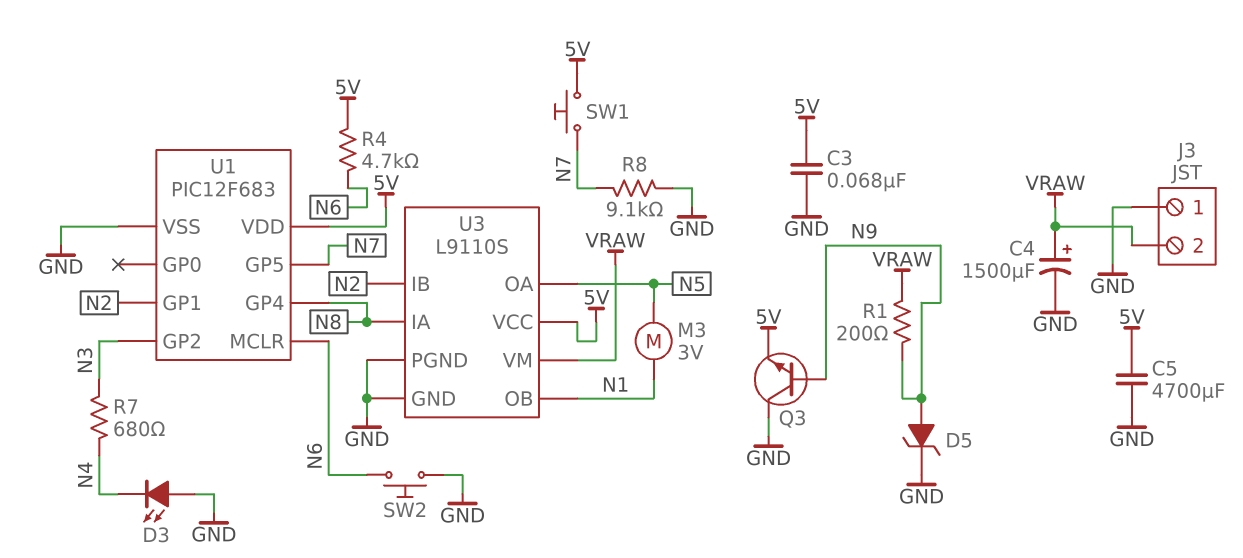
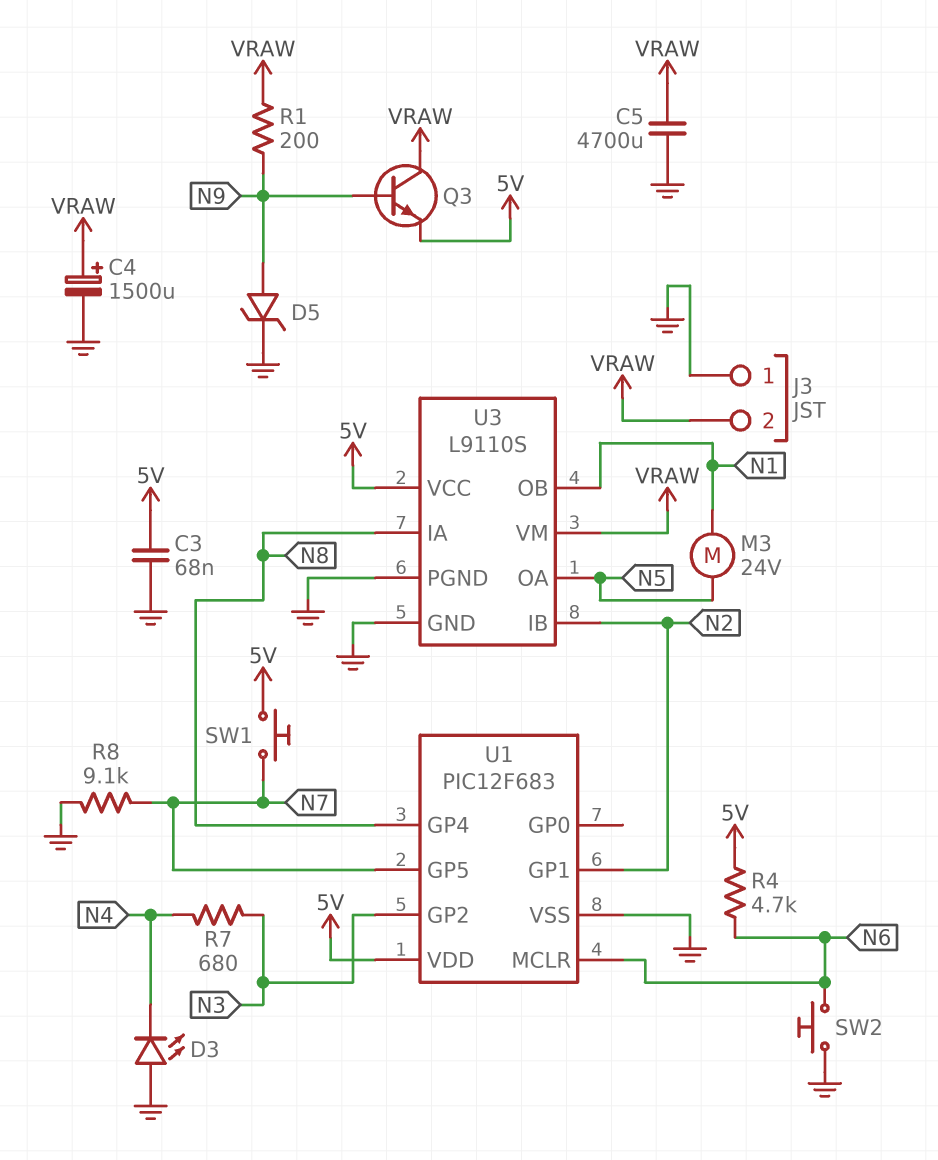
C5: 4700uF (5V, GND) -> 4700uF (GND, VRAW)
M3: motor 3V (N1, N5) -> motor 24V (N1, N5)
Q3: NPN (B N9, C GND, E 5V) -> NPN (B N9, C VRAW, E 5V)

